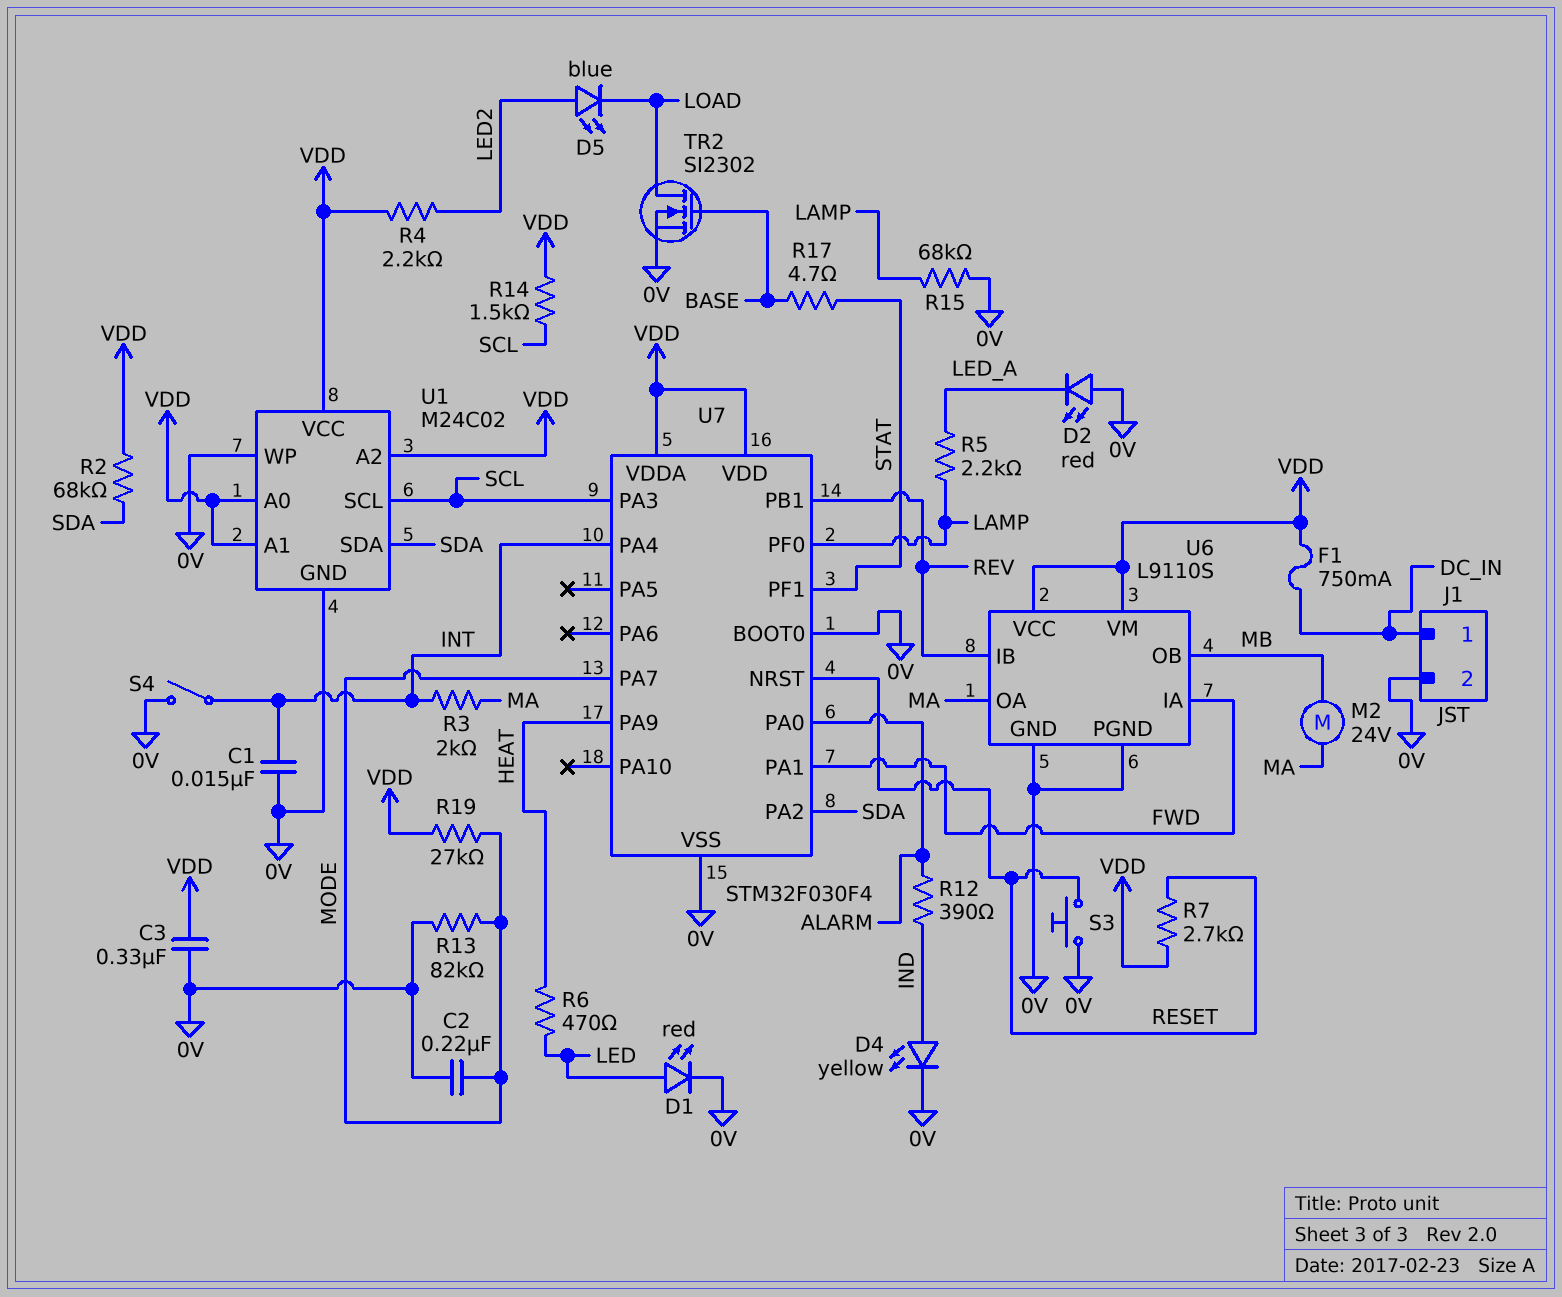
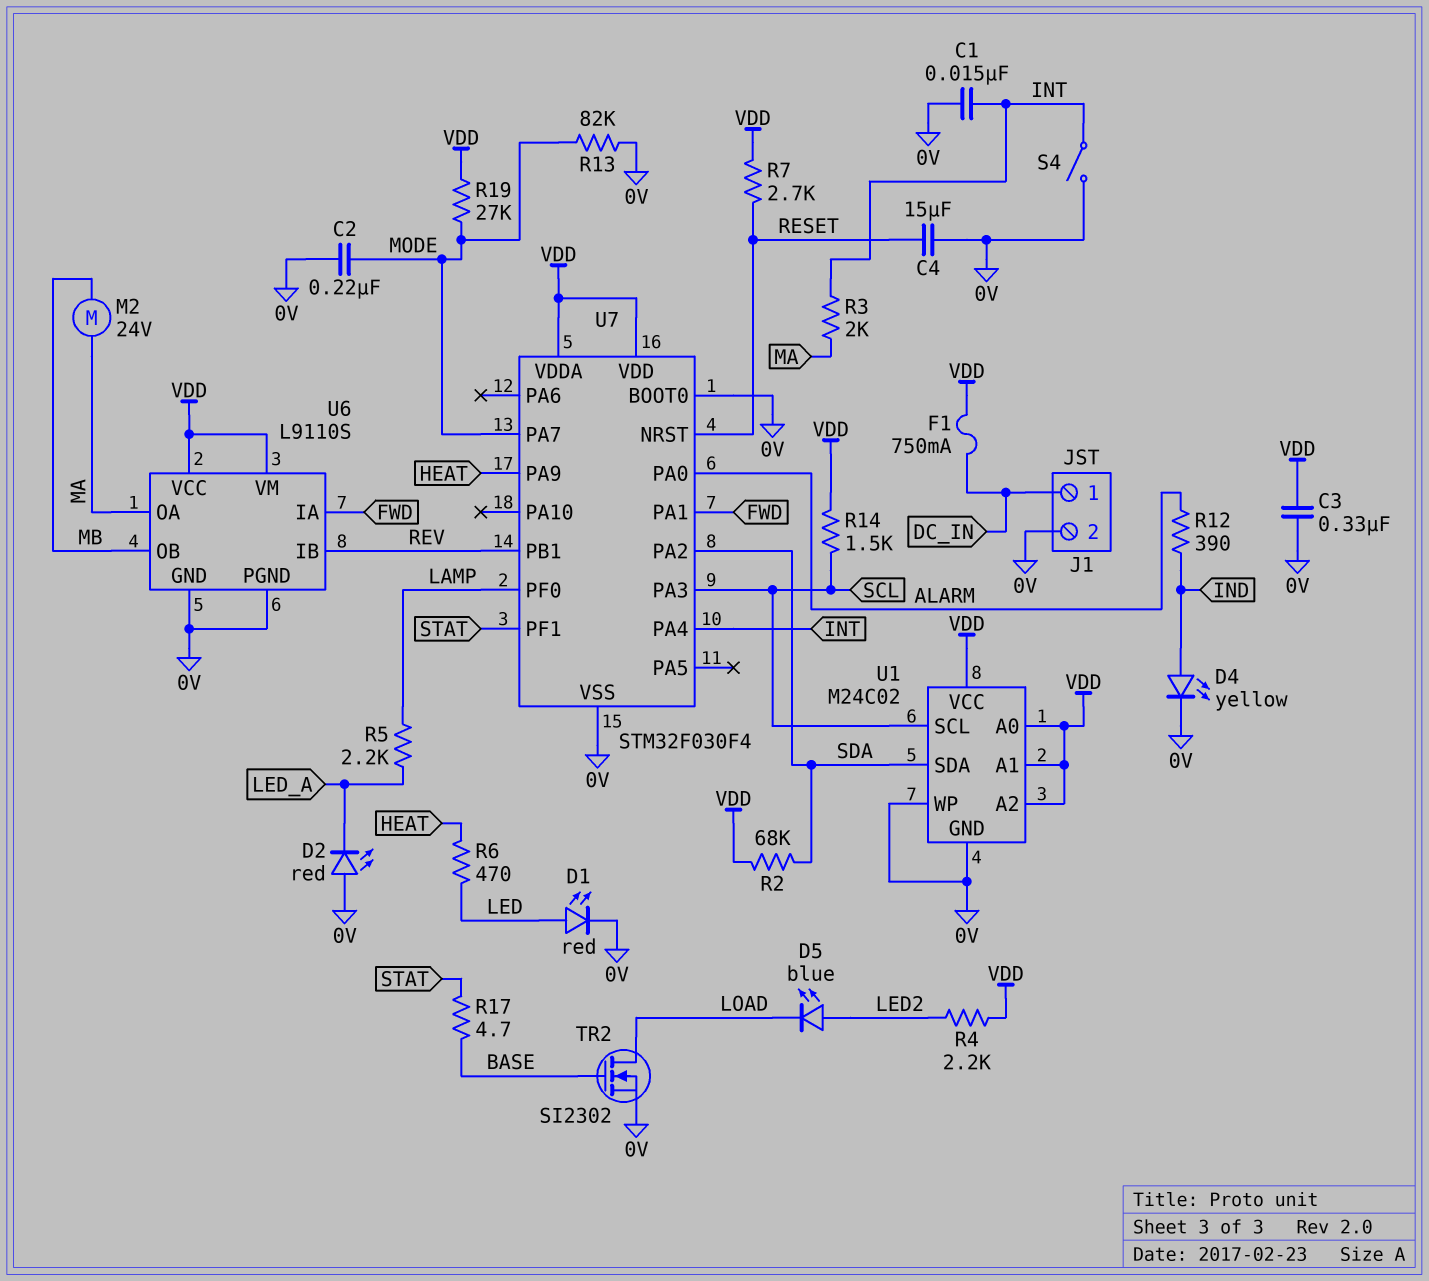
C4: none -> 15uF (0V, RESET)
R15: 68k (0V, LAMP) -> none
S3: button (0V, RESET) -> none

